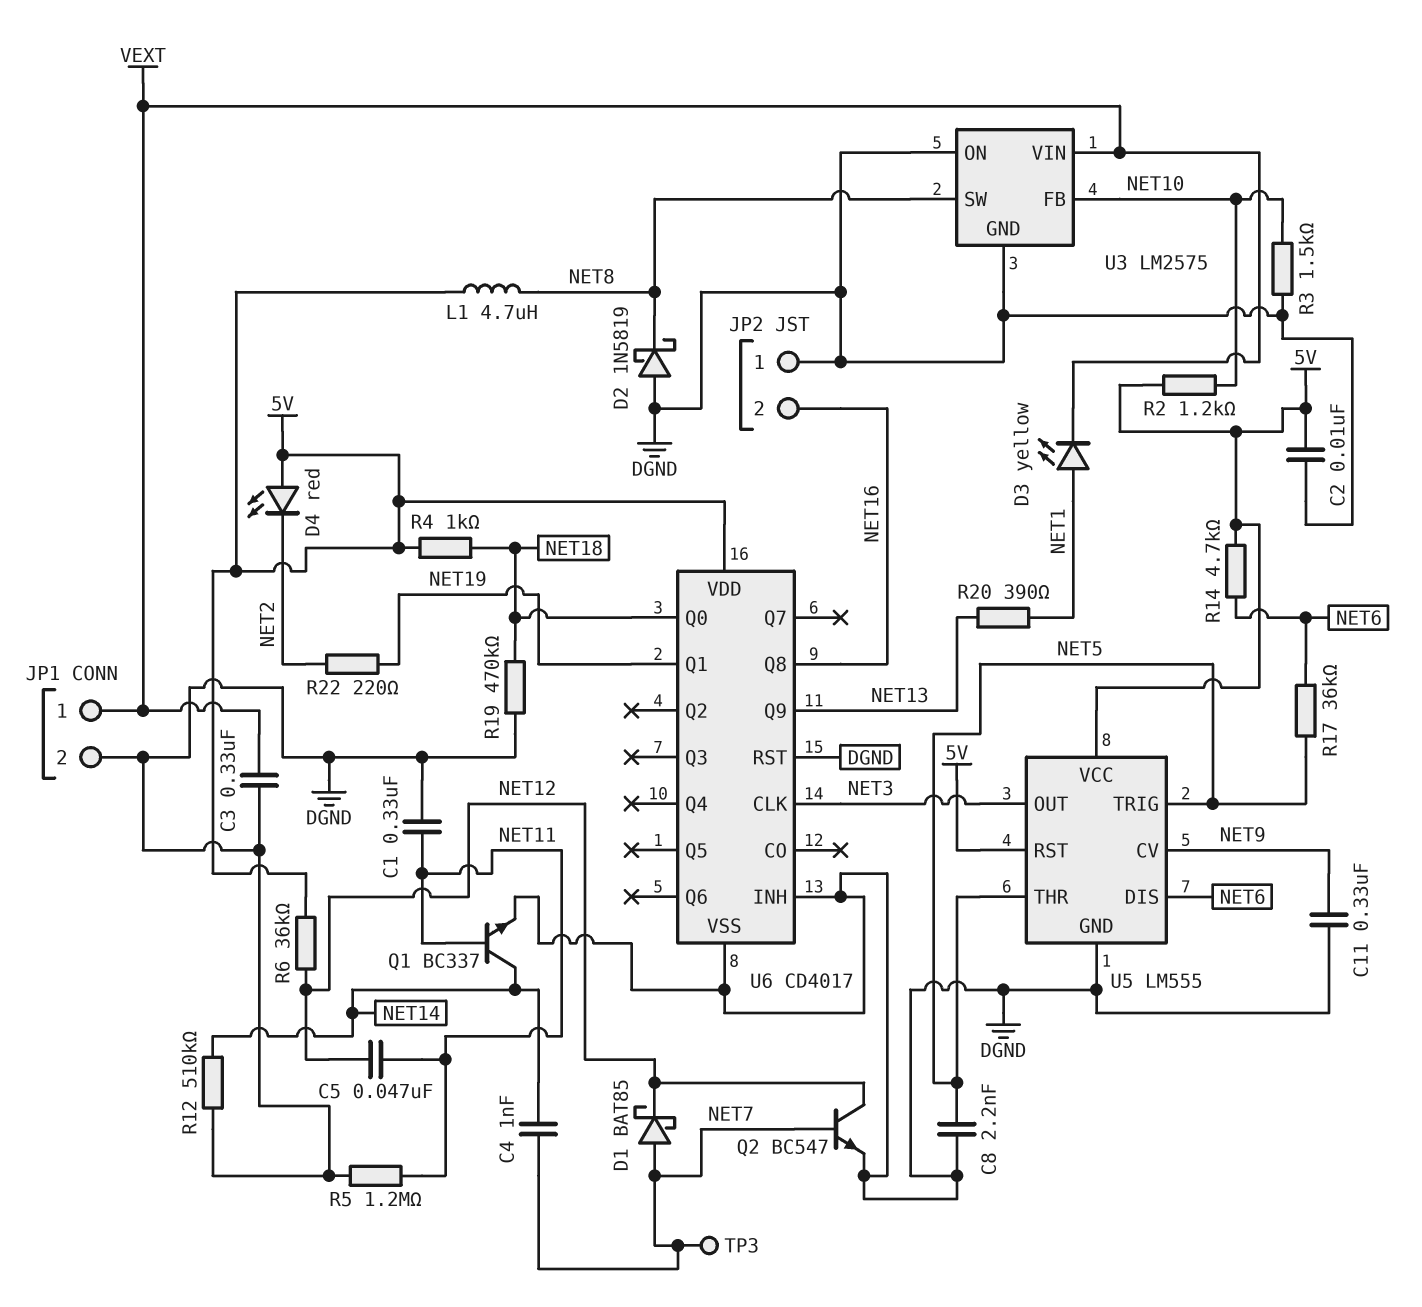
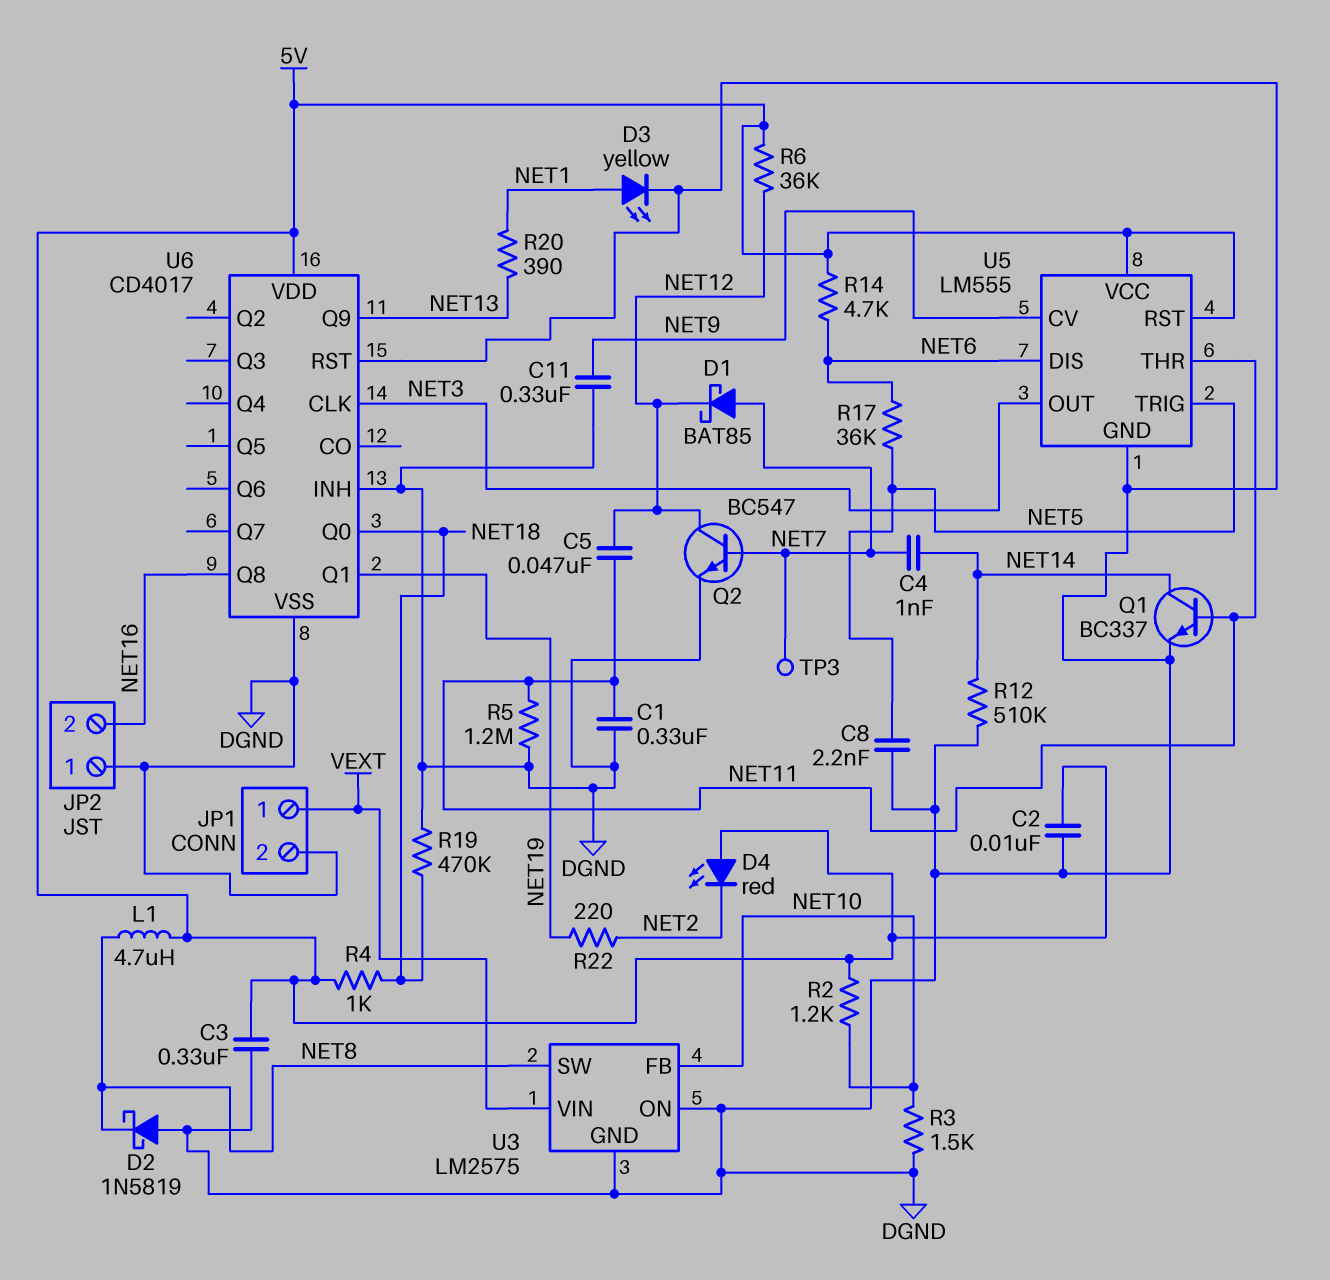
C3: 330nF (DGND, VEXT) -> 330nF (5V, DGND)
D3: LED yellow (A NET1, K VEXT) -> LED yellow (A NET1, K DGND)
U5 pin THR: NET5 -> NET11

